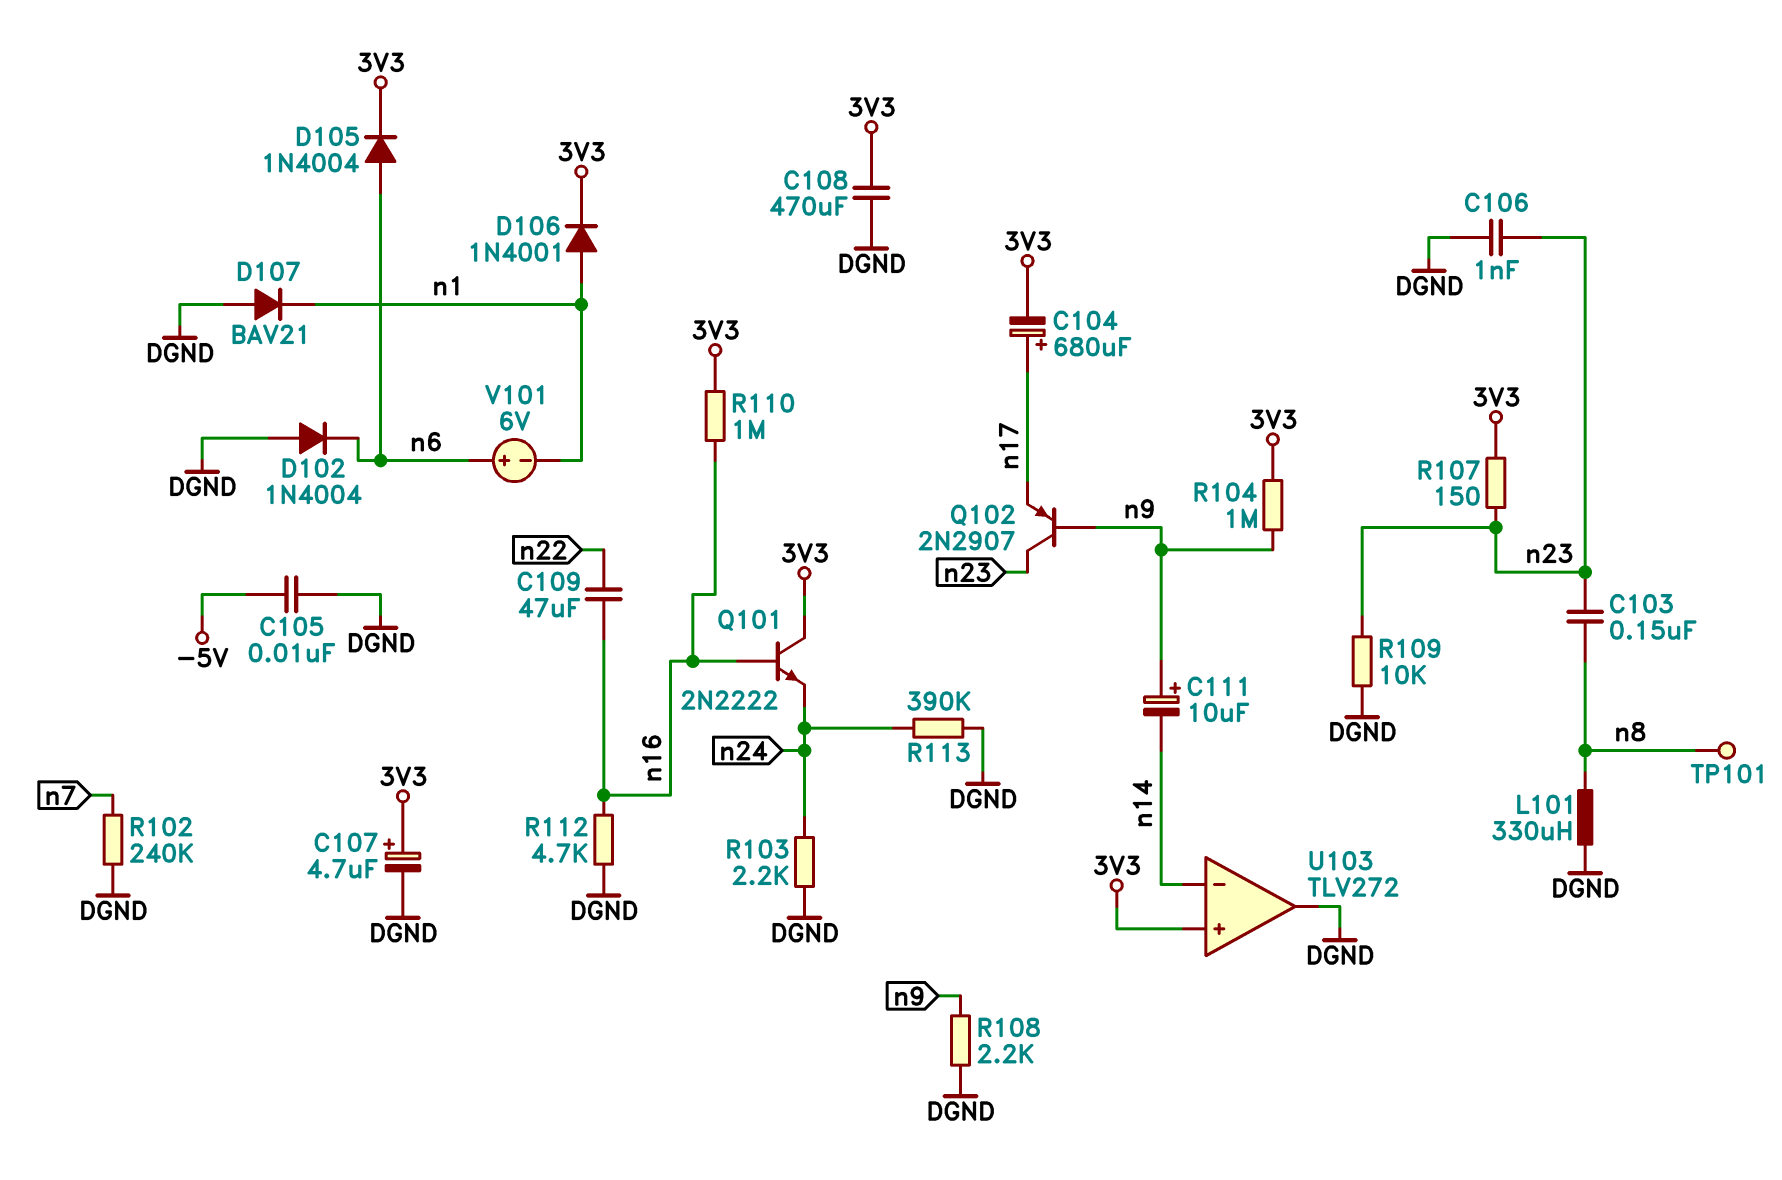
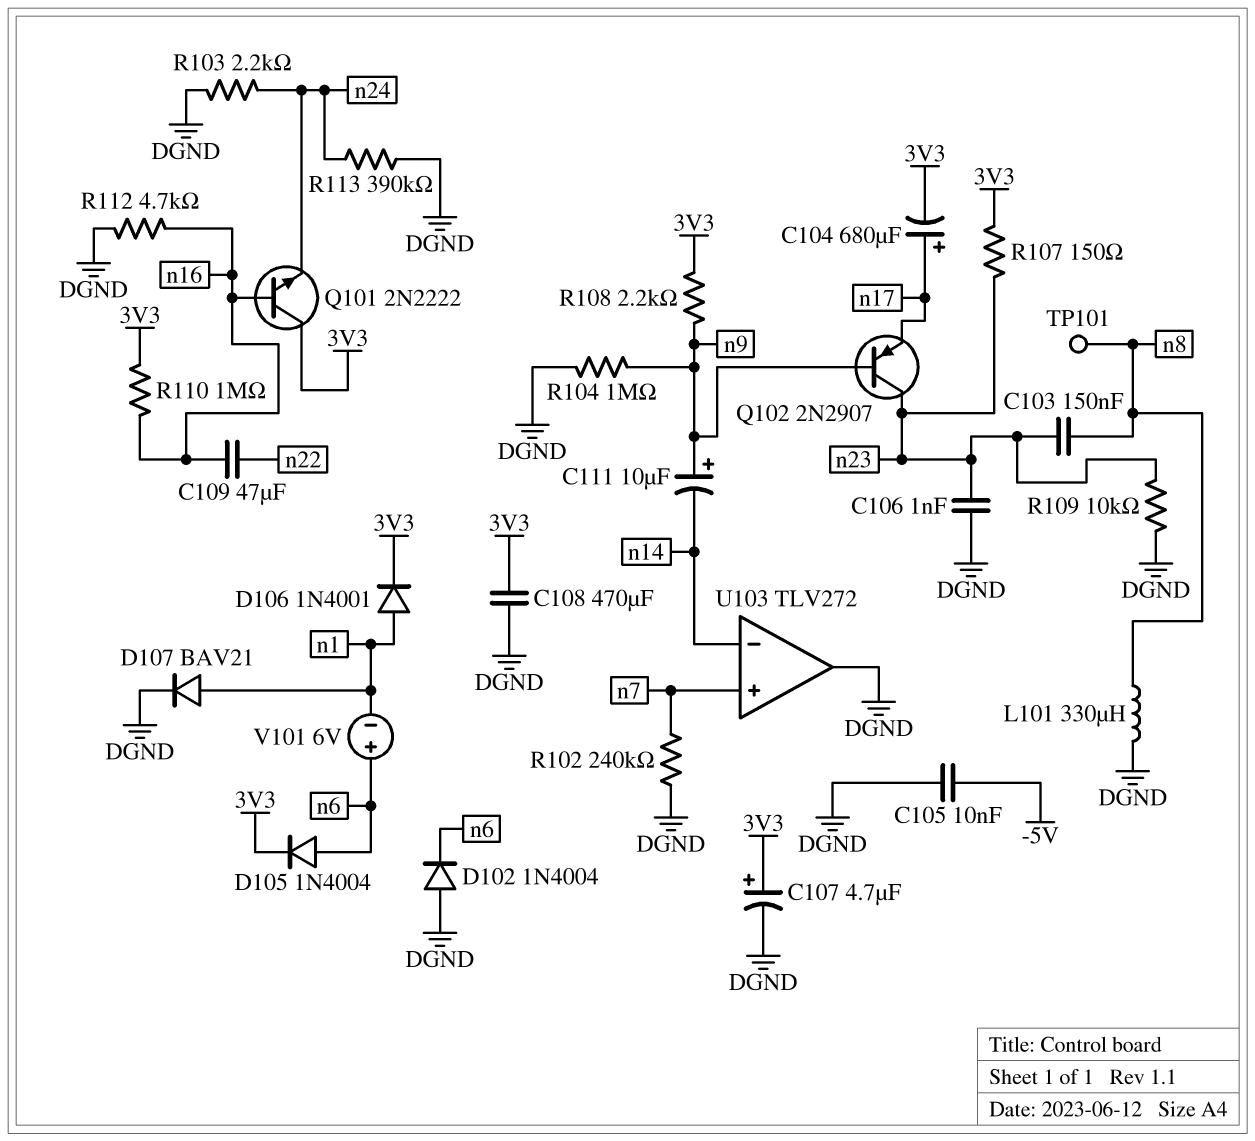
D107: diode BAV21 (A DGND, K n1) -> diode BAV21 (A n1, K DGND)
R104: 1M (3V3, n9) -> 1M (DGND, n9)
R108: 2.2k (DGND, n9) -> 2.2k (3V3, n9)
U103 pin in+: 3V3 -> n7

